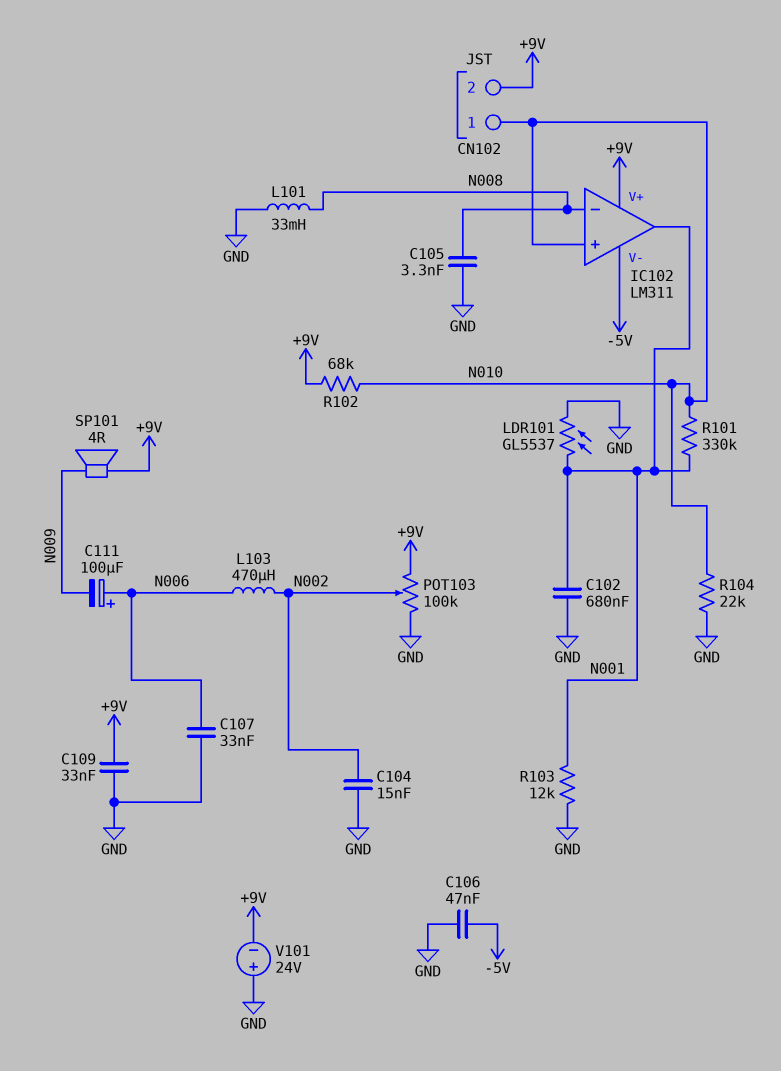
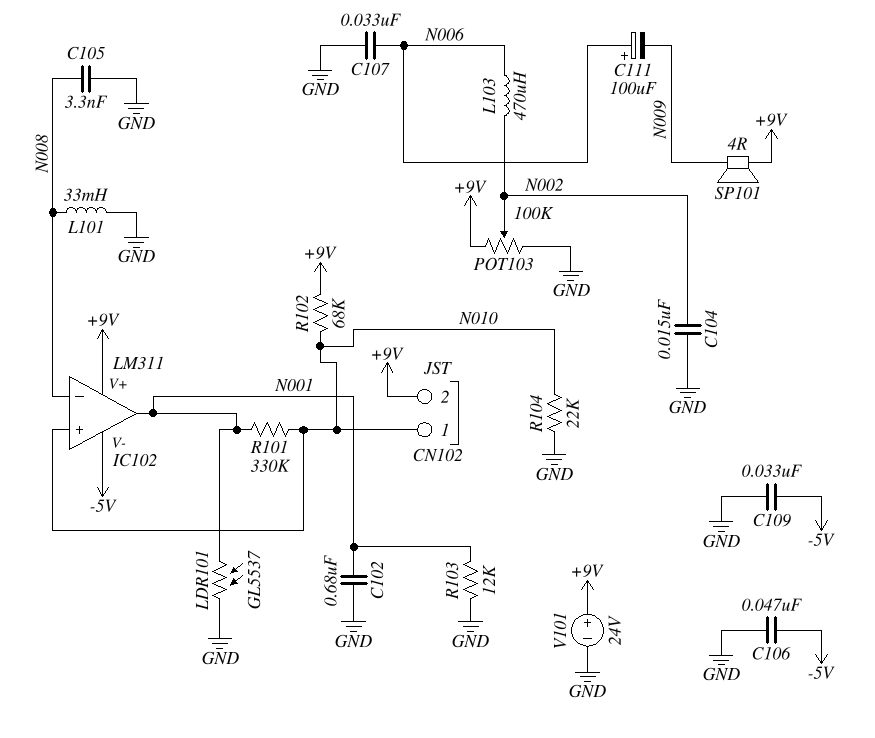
C109: 33nF (+9V, GND) -> 33nF (-5V, GND)
V101: 24V (plus GND, minus +9V) -> 24V (plus +9V, minus GND)

